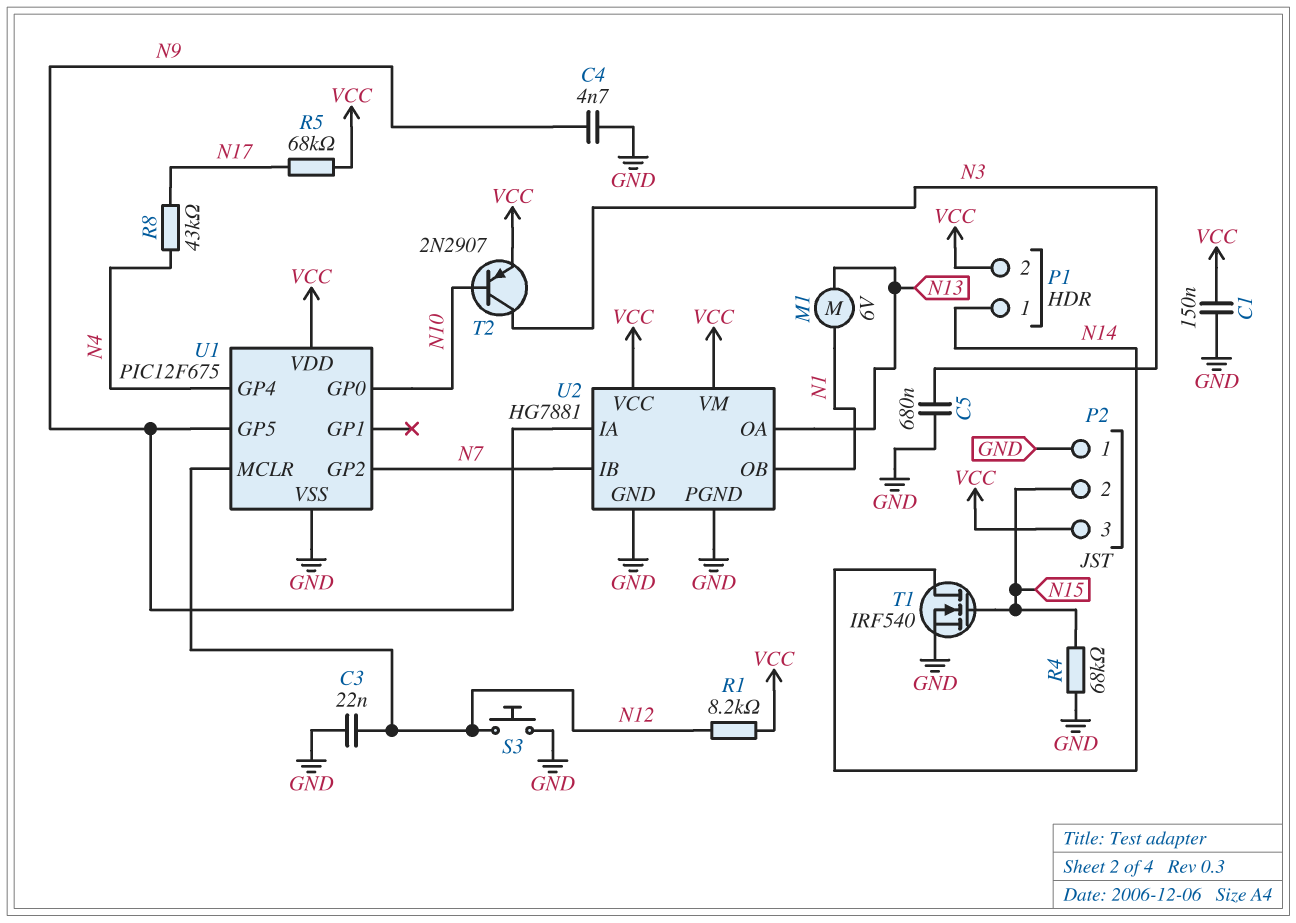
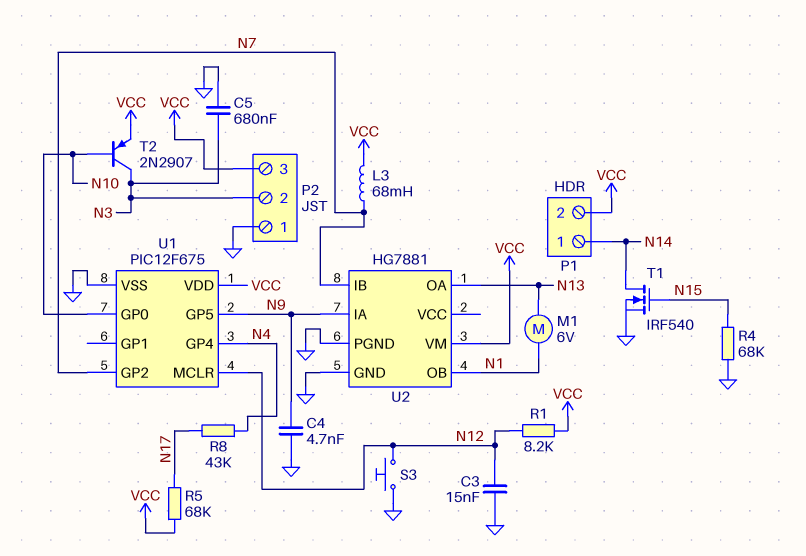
C1: 150nF (GND, VCC) -> none
C3: 22nF (GND, N12) -> 15nF (GND, N12)
L3: none -> 68mH (N7, VCC)
P2 pin 2: N15 -> N3
U2 pin VCC: VCC -> none

